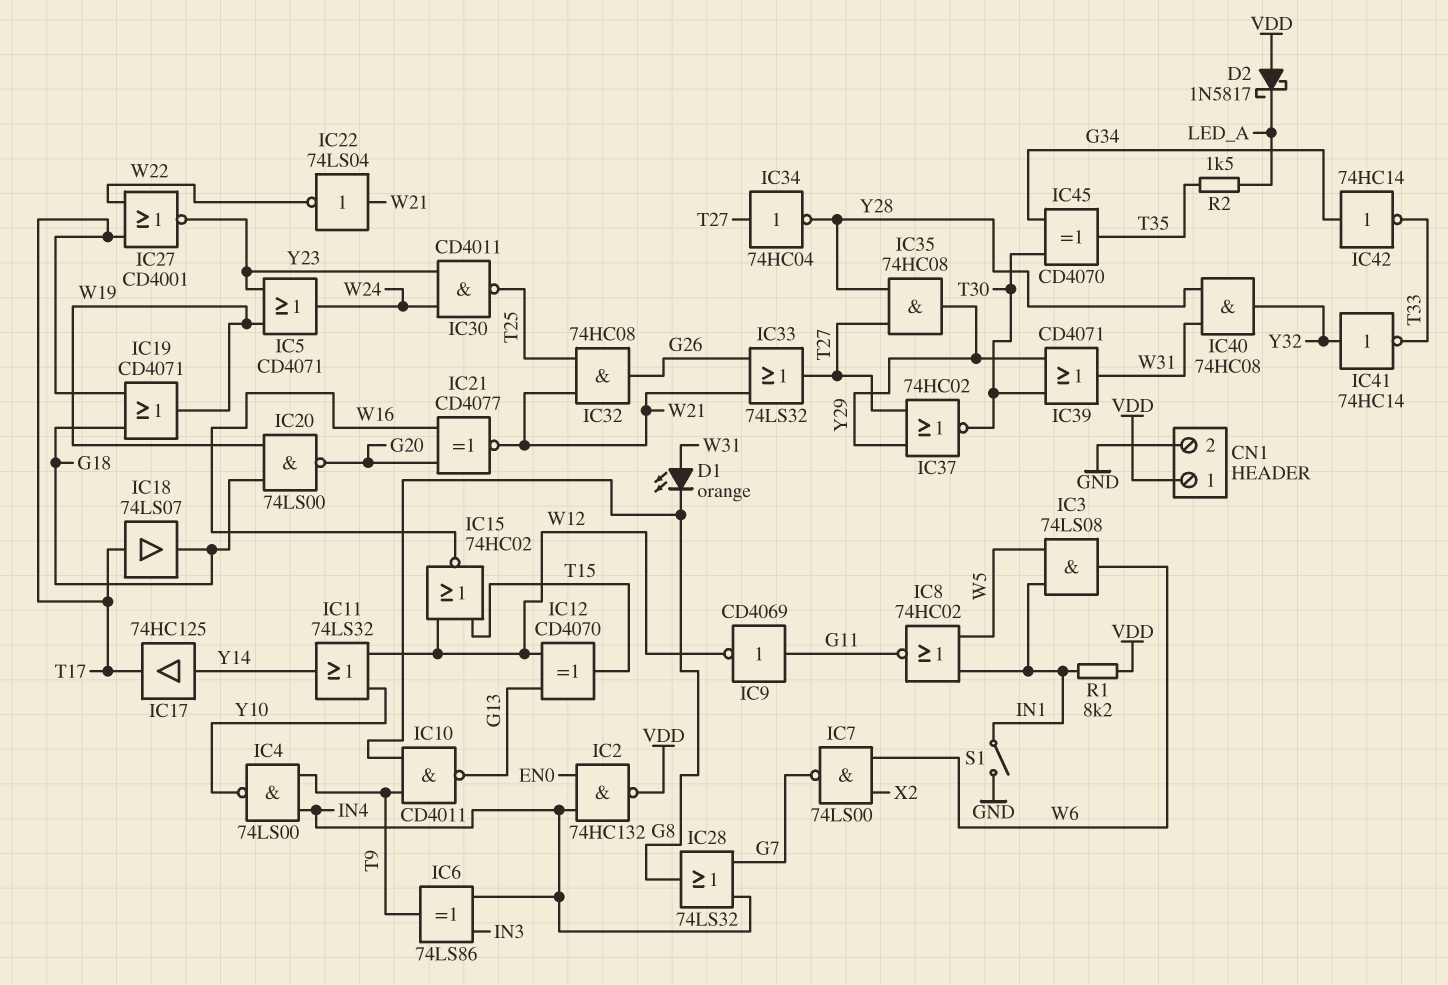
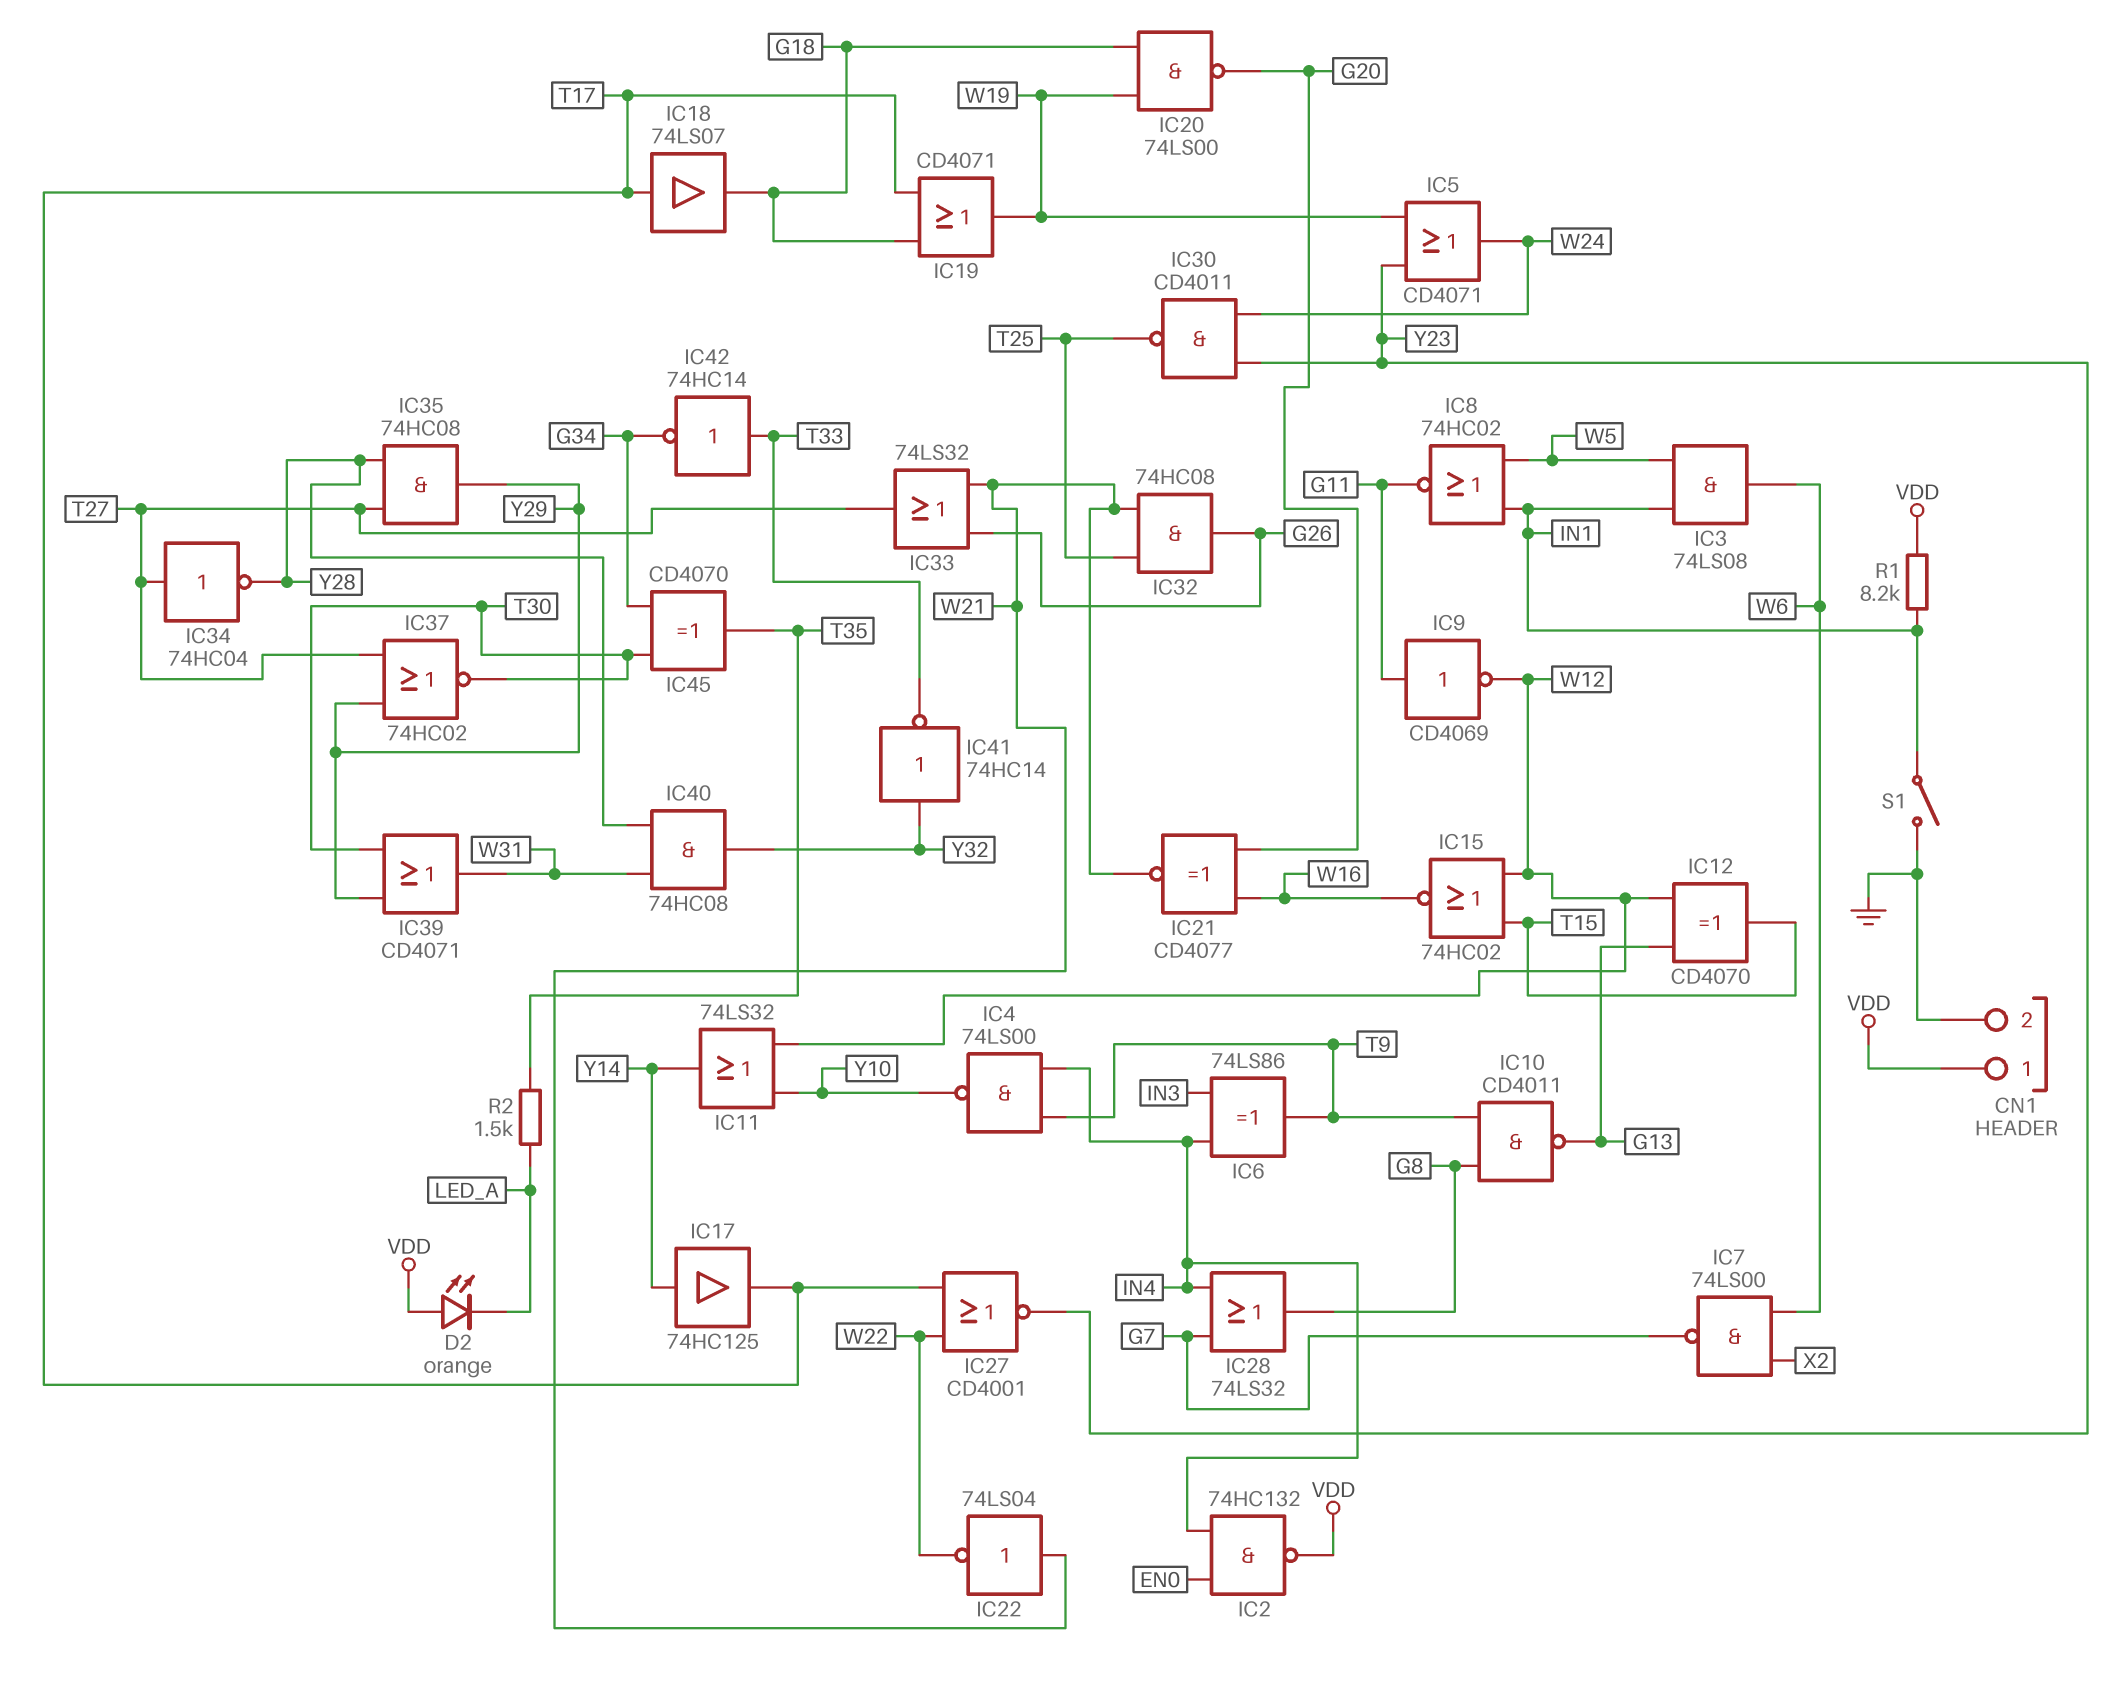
D1: LED orange (A W31, K G8) -> none
D2: schottky 1N5817 (A VDD, K LED_A) -> LED orange (A VDD, K LED_A)
IC42: NOT 74HC14 (in G34, out T33) -> NOT 74HC14 (in T33, out G34)

